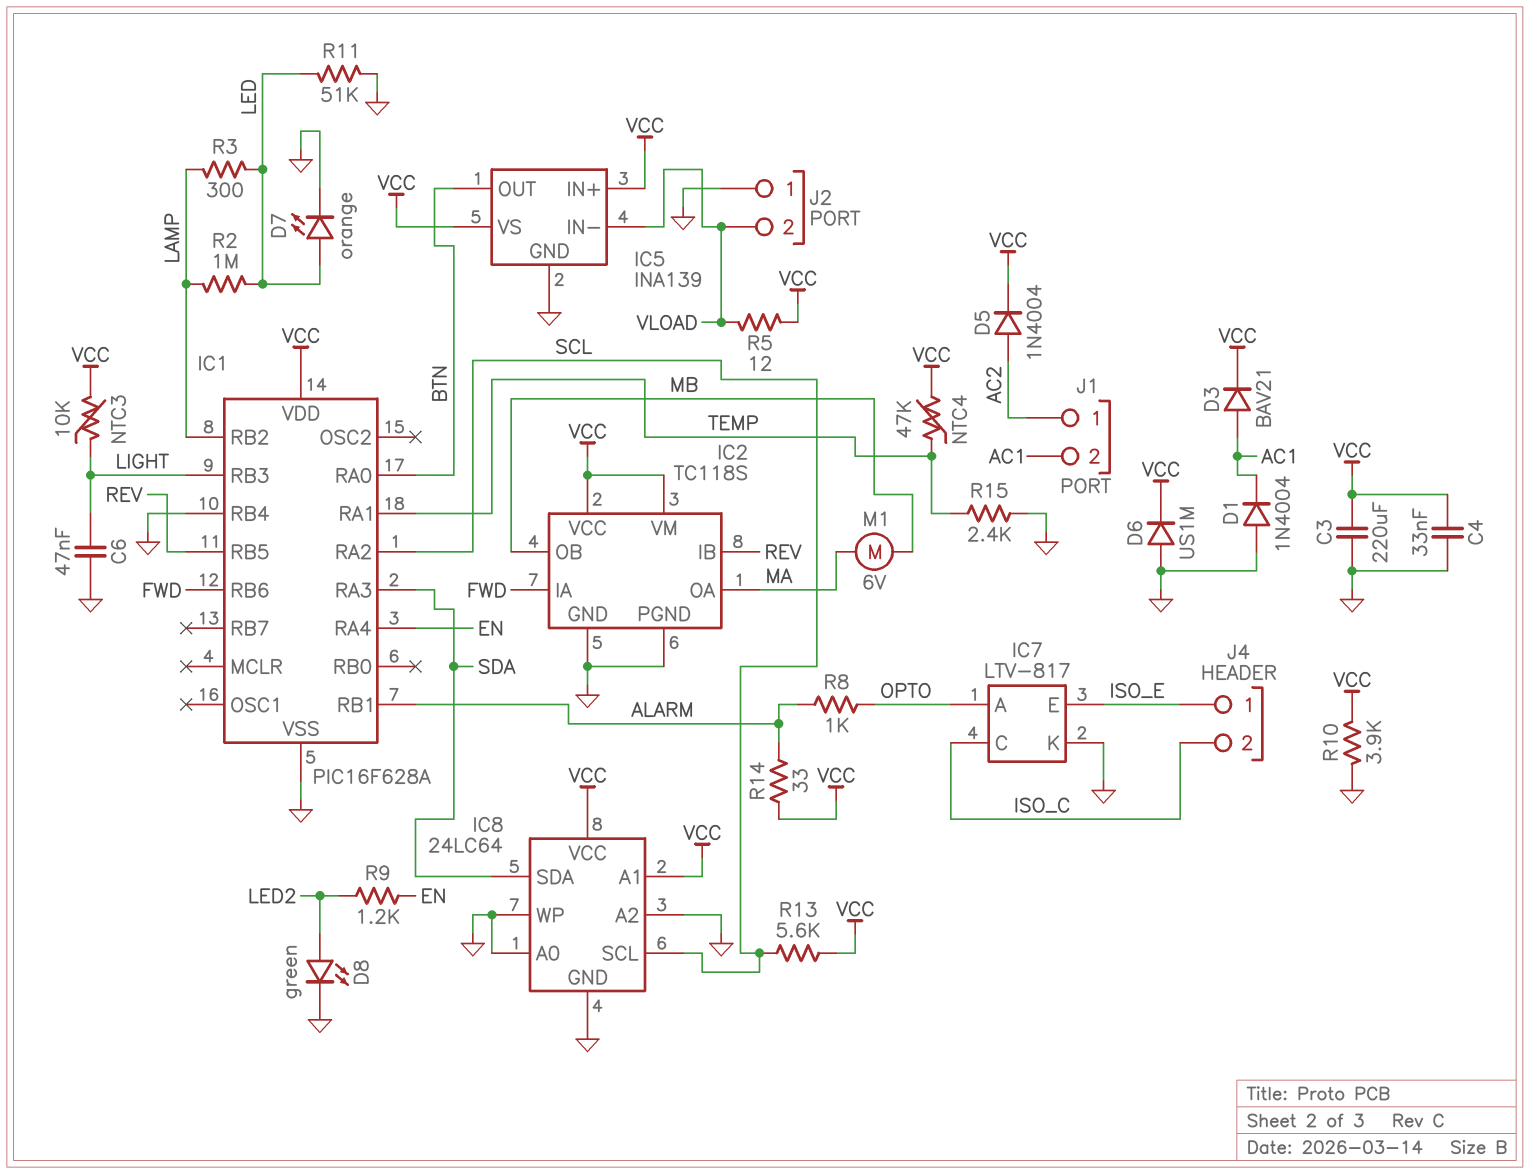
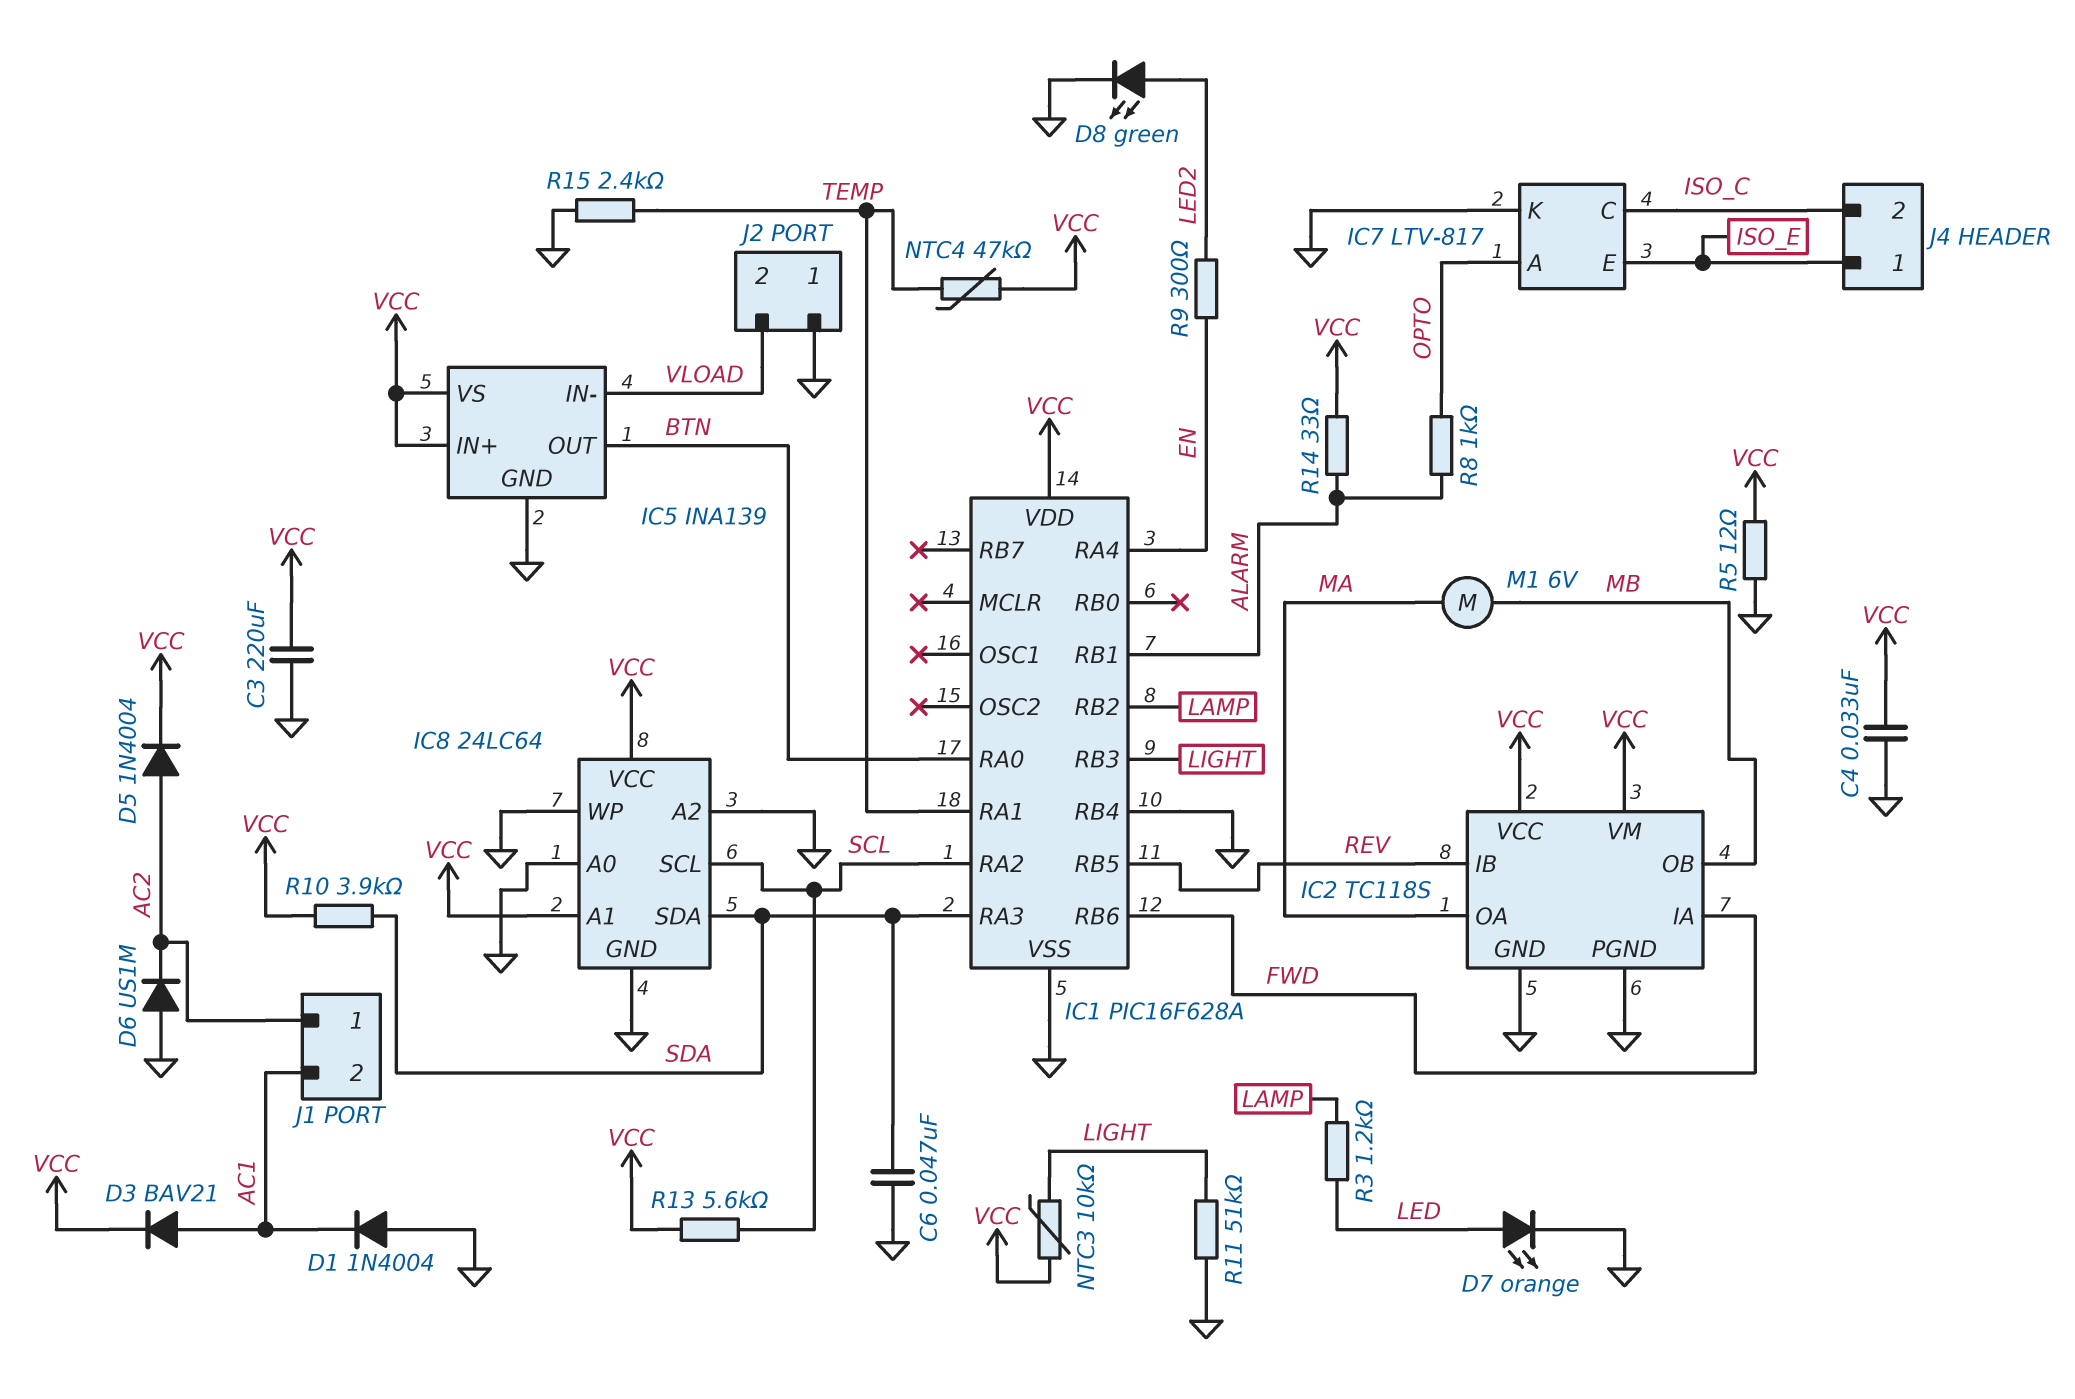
C6: 47nF (GND, LIGHT) -> 47nF (GND, SDA)
D6: diode US1M (A GND, K VCC) -> diode US1M (A GND, K AC2)
R2: 1M (LAMP, LED) -> none
R3: 300 (LAMP, LED) -> 1.2k (LAMP, LED)
R5: 12 (VCC, VLOAD) -> 12 (GND, VCC)
R9: 1.2k (EN, LED2) -> 300 (EN, LED2)
R10: 3.9k (GND, VCC) -> 3.9k (SDA, VCC)
R11: 51k (GND, LED) -> 51k (GND, LIGHT)

